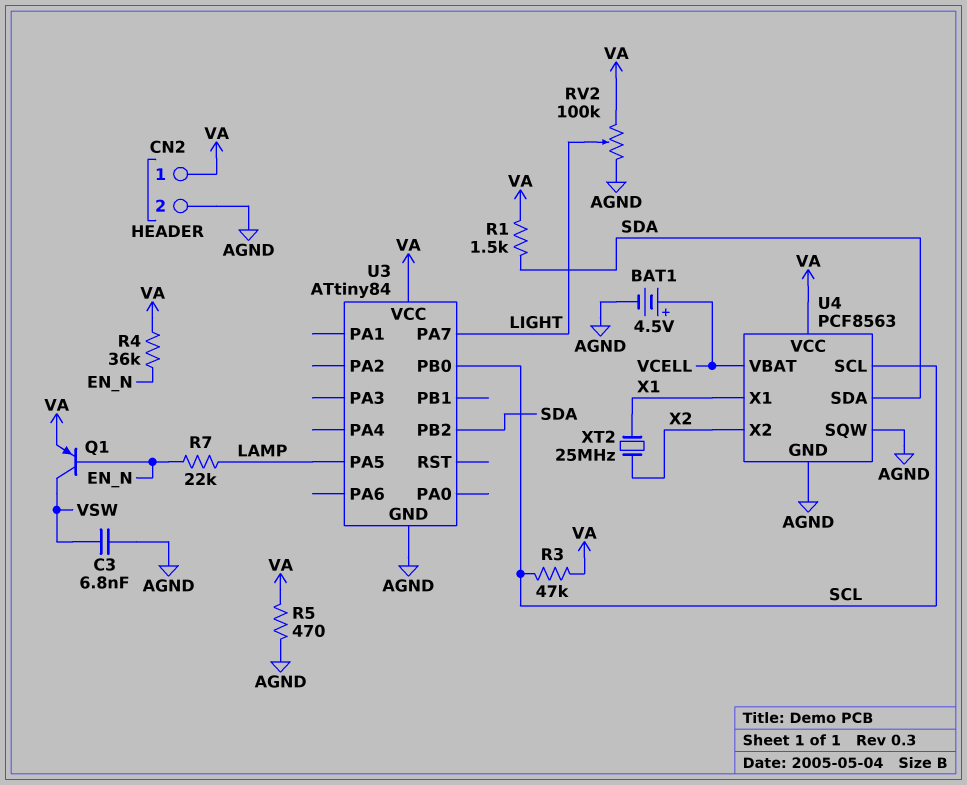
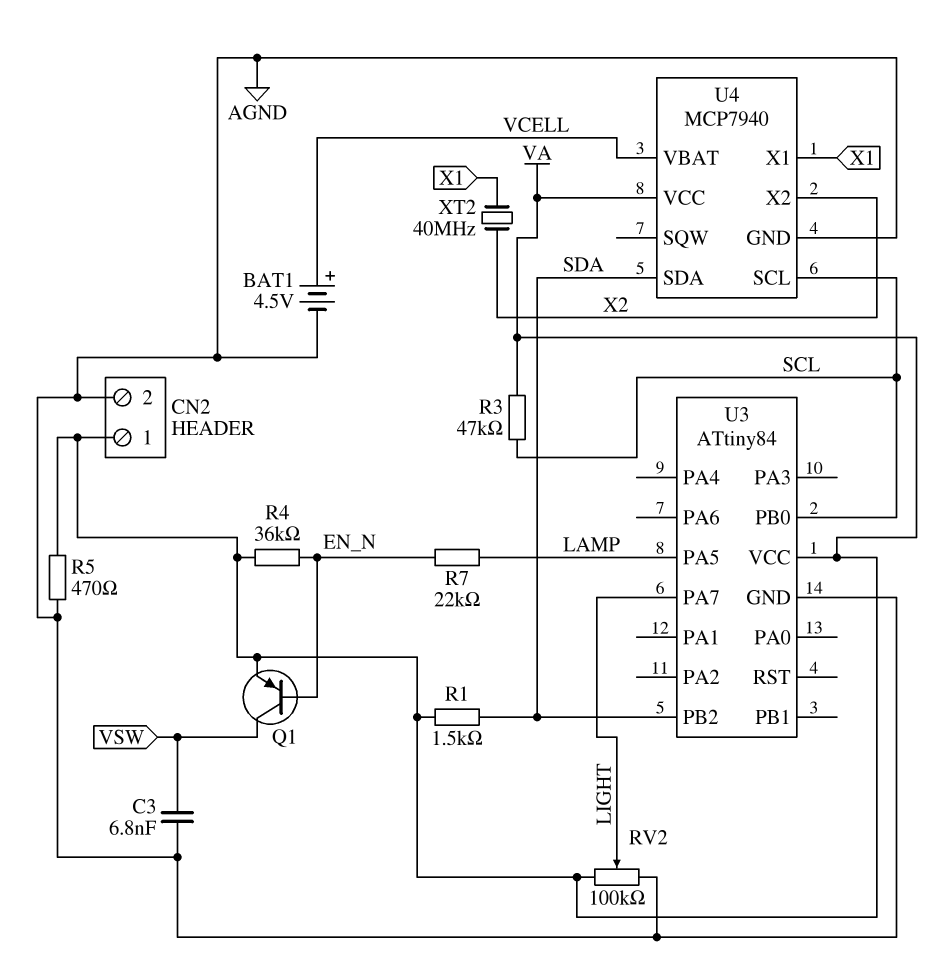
U4: PCF8563 -> MCP7940
U4 pin SQW: AGND -> none
XT2: 25MHz (X1, X2) -> 40MHz (X1, X2)

